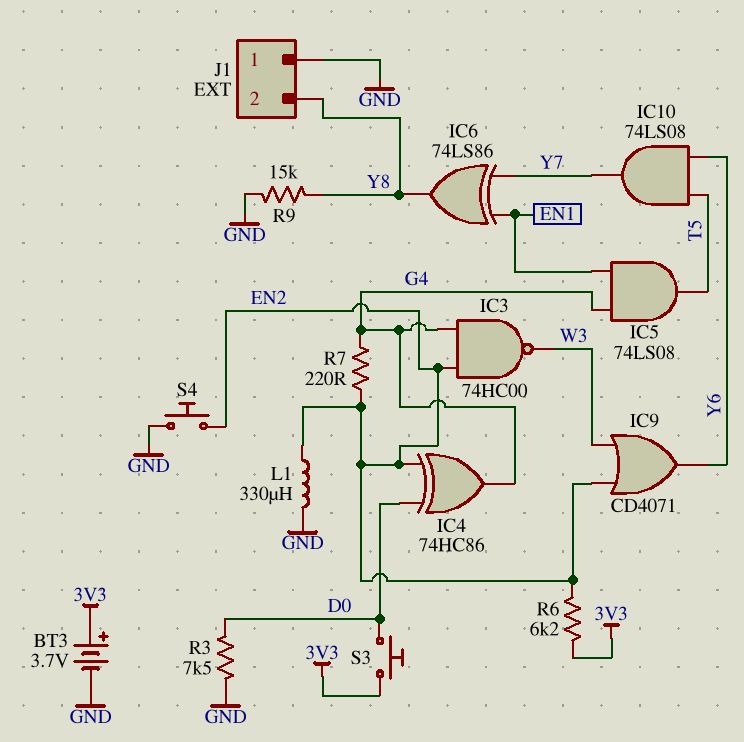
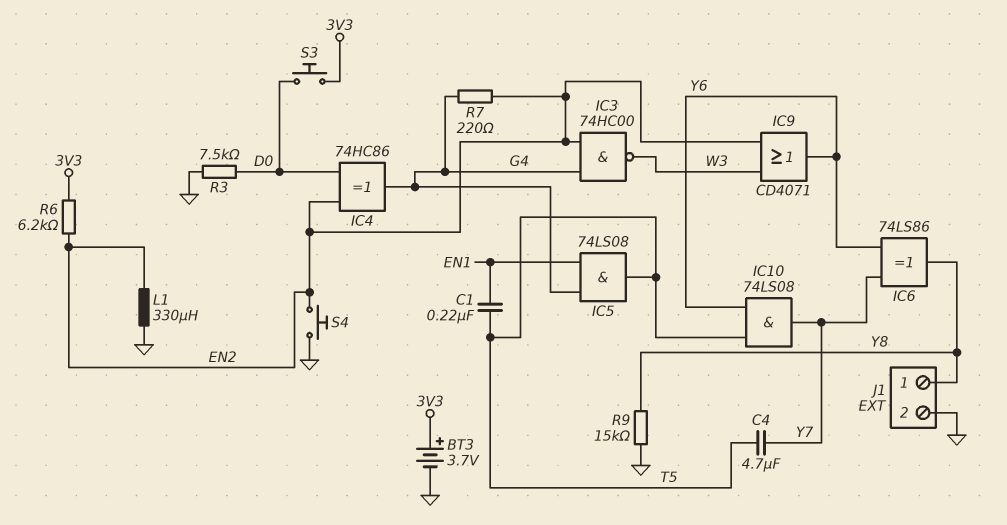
C1: none -> 220nF (EN1, T5)
C4: none -> 4.7uF (T5, Y7)
IC6: XOR 74LS86 (in EN1, in Y7, out Y8) -> XOR 74LS86 (in Y6, in Y7, out Y8)
J1 pin 1: GND -> Y8
J1 pin 2: Y8 -> GND

